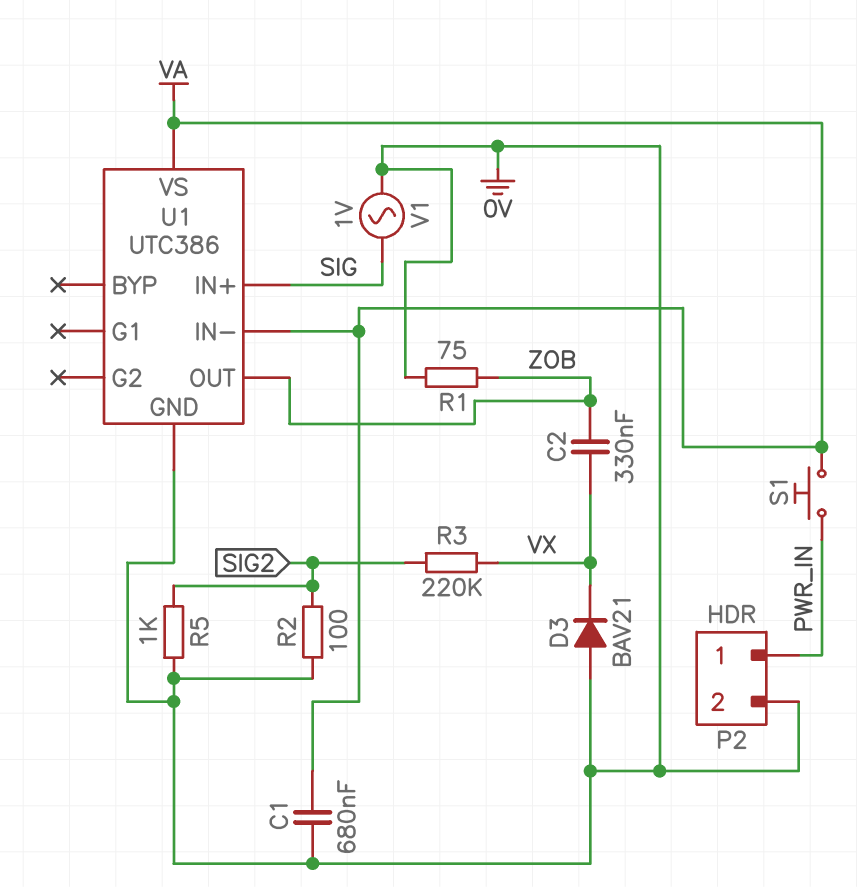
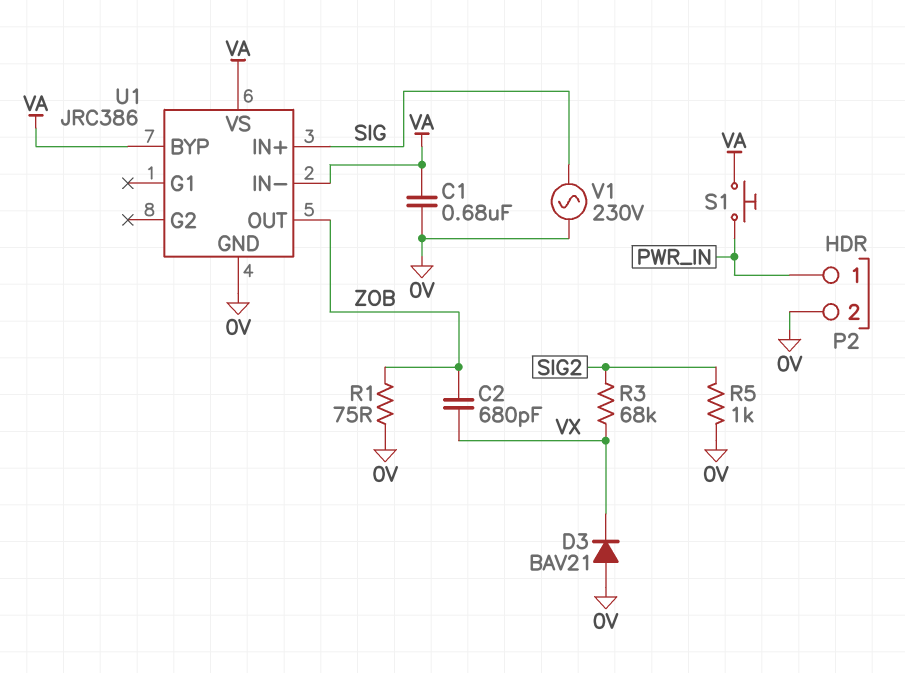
C2: 330nF (VX, ZOB) -> 680pF (VX, ZOB)
R2: 100 (0V, SIG2) -> none
R3: 220k (SIG2, VX) -> 68k (SIG2, VX)
U1: UTC386 -> JRC386
U1 pin BYP: none -> VA
V1: AC 1V (0V, SIG) -> AC 230V (0V, SIG)

